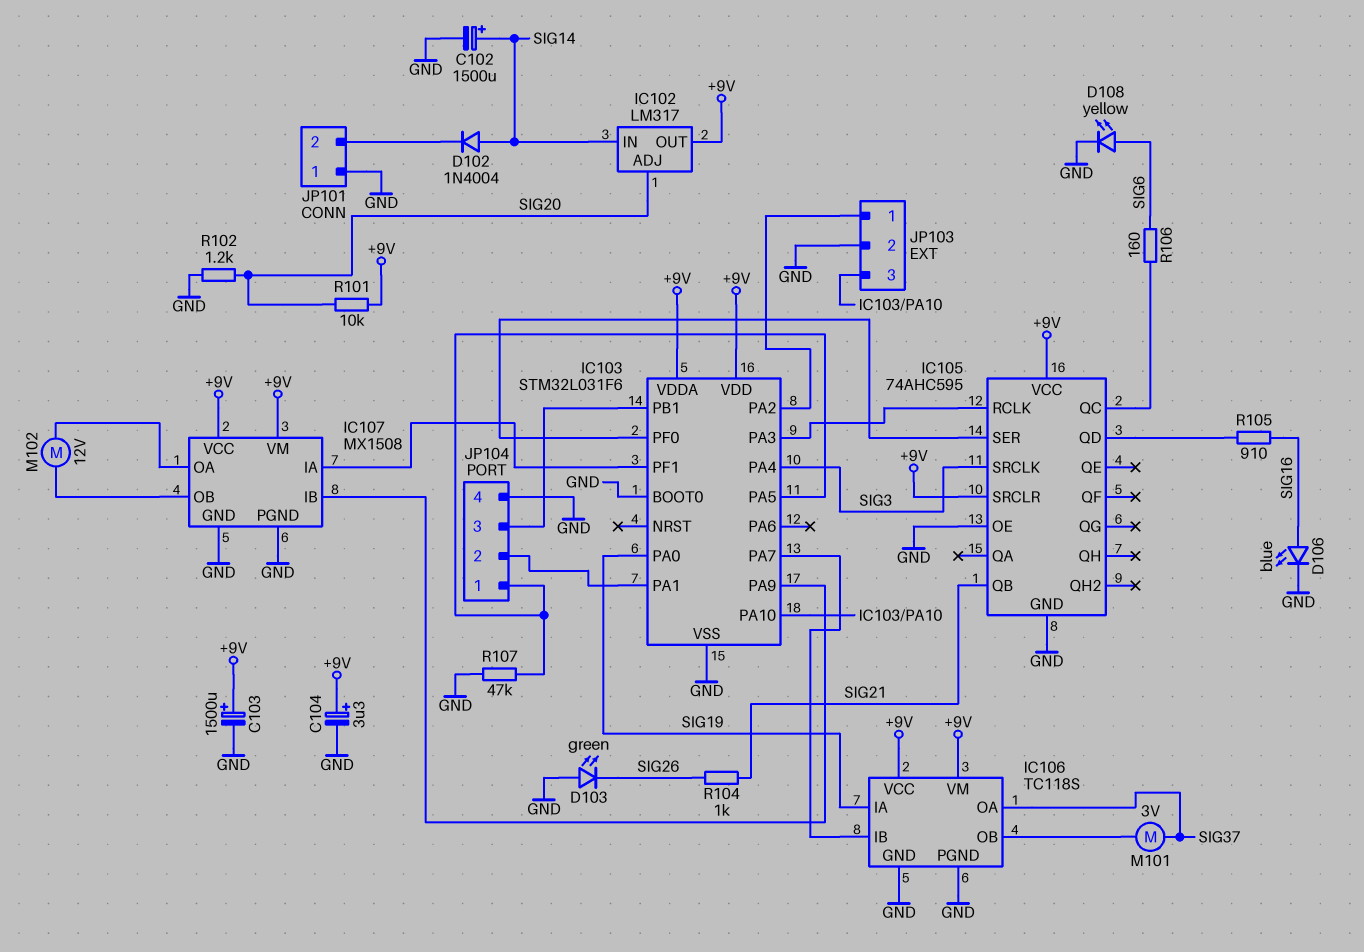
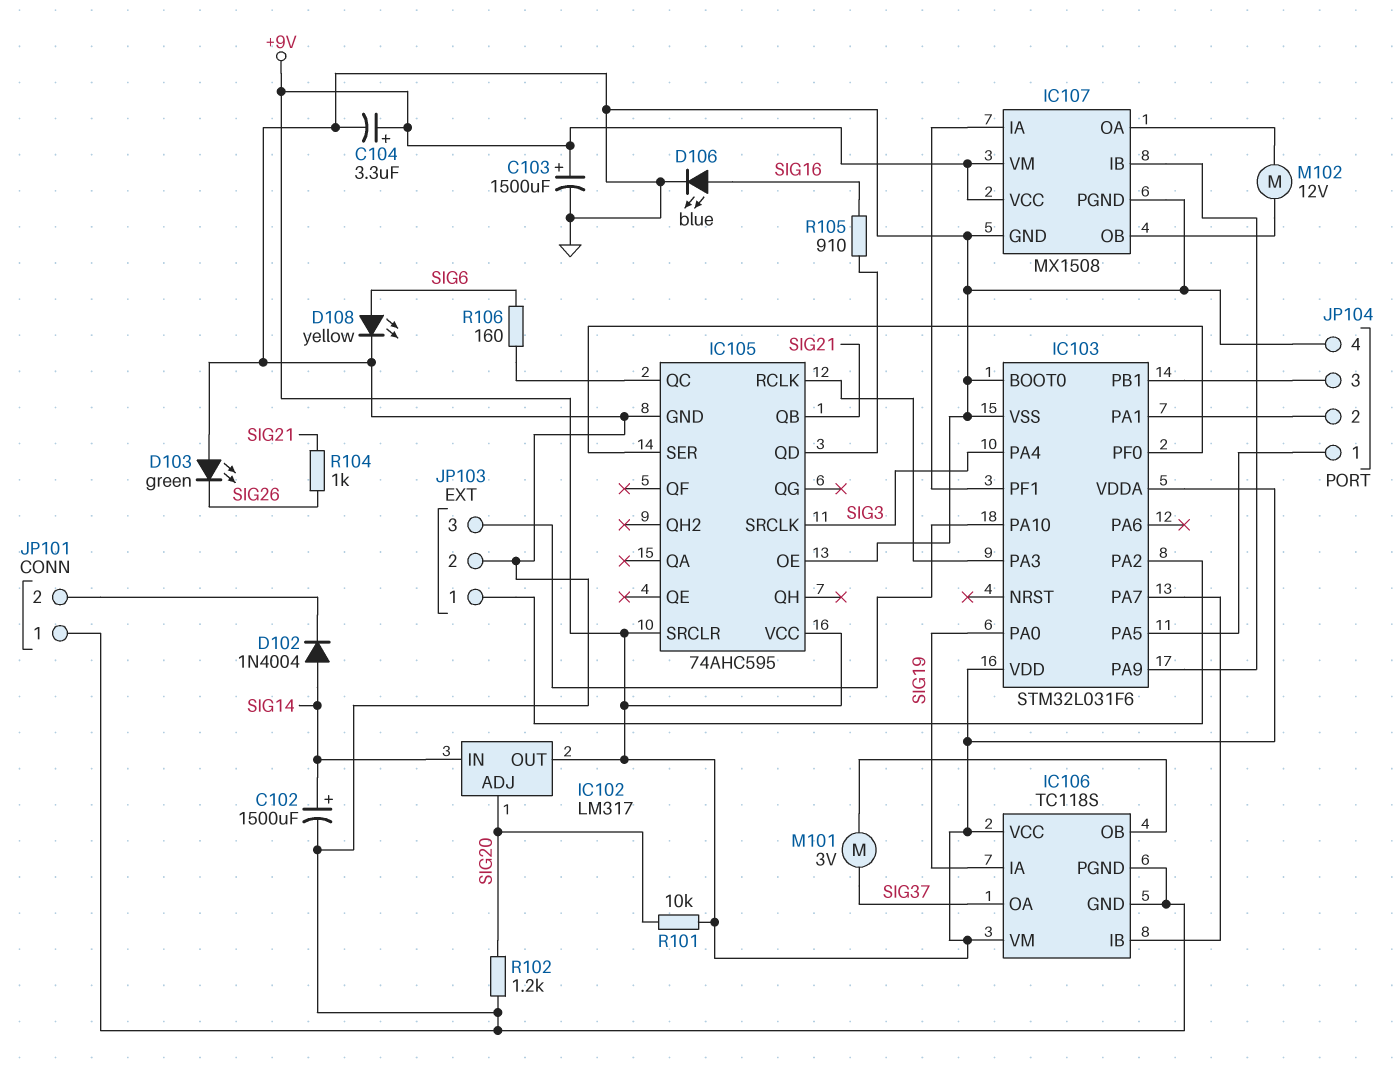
R107: 47k (GND, IC103/PA5) -> none

